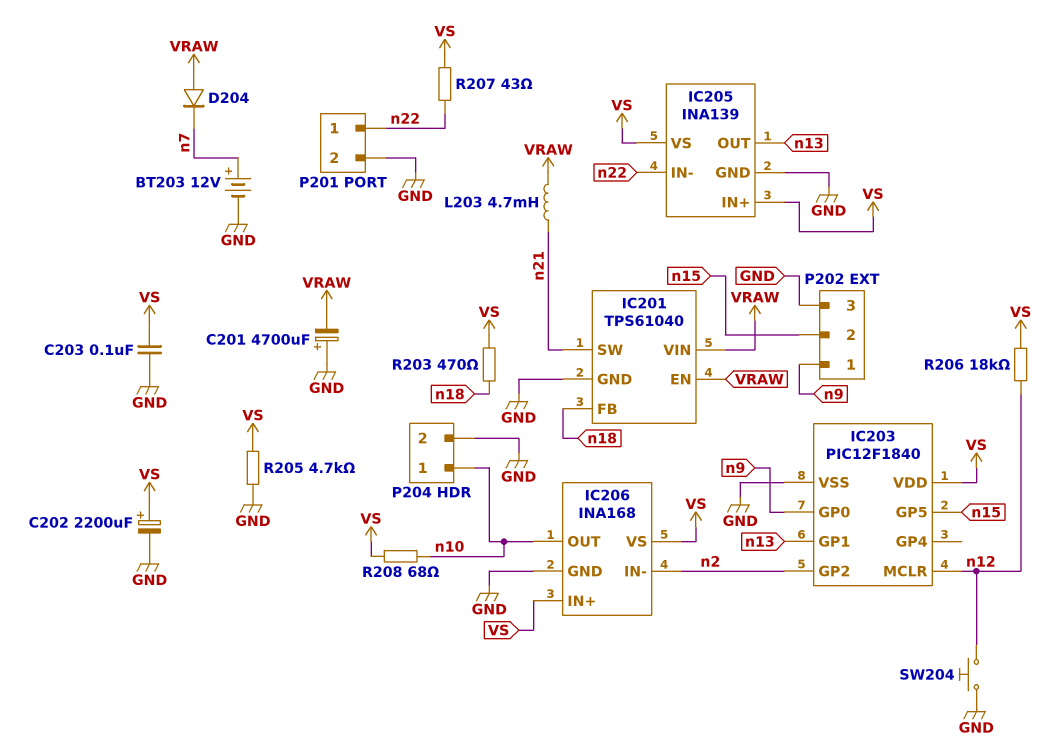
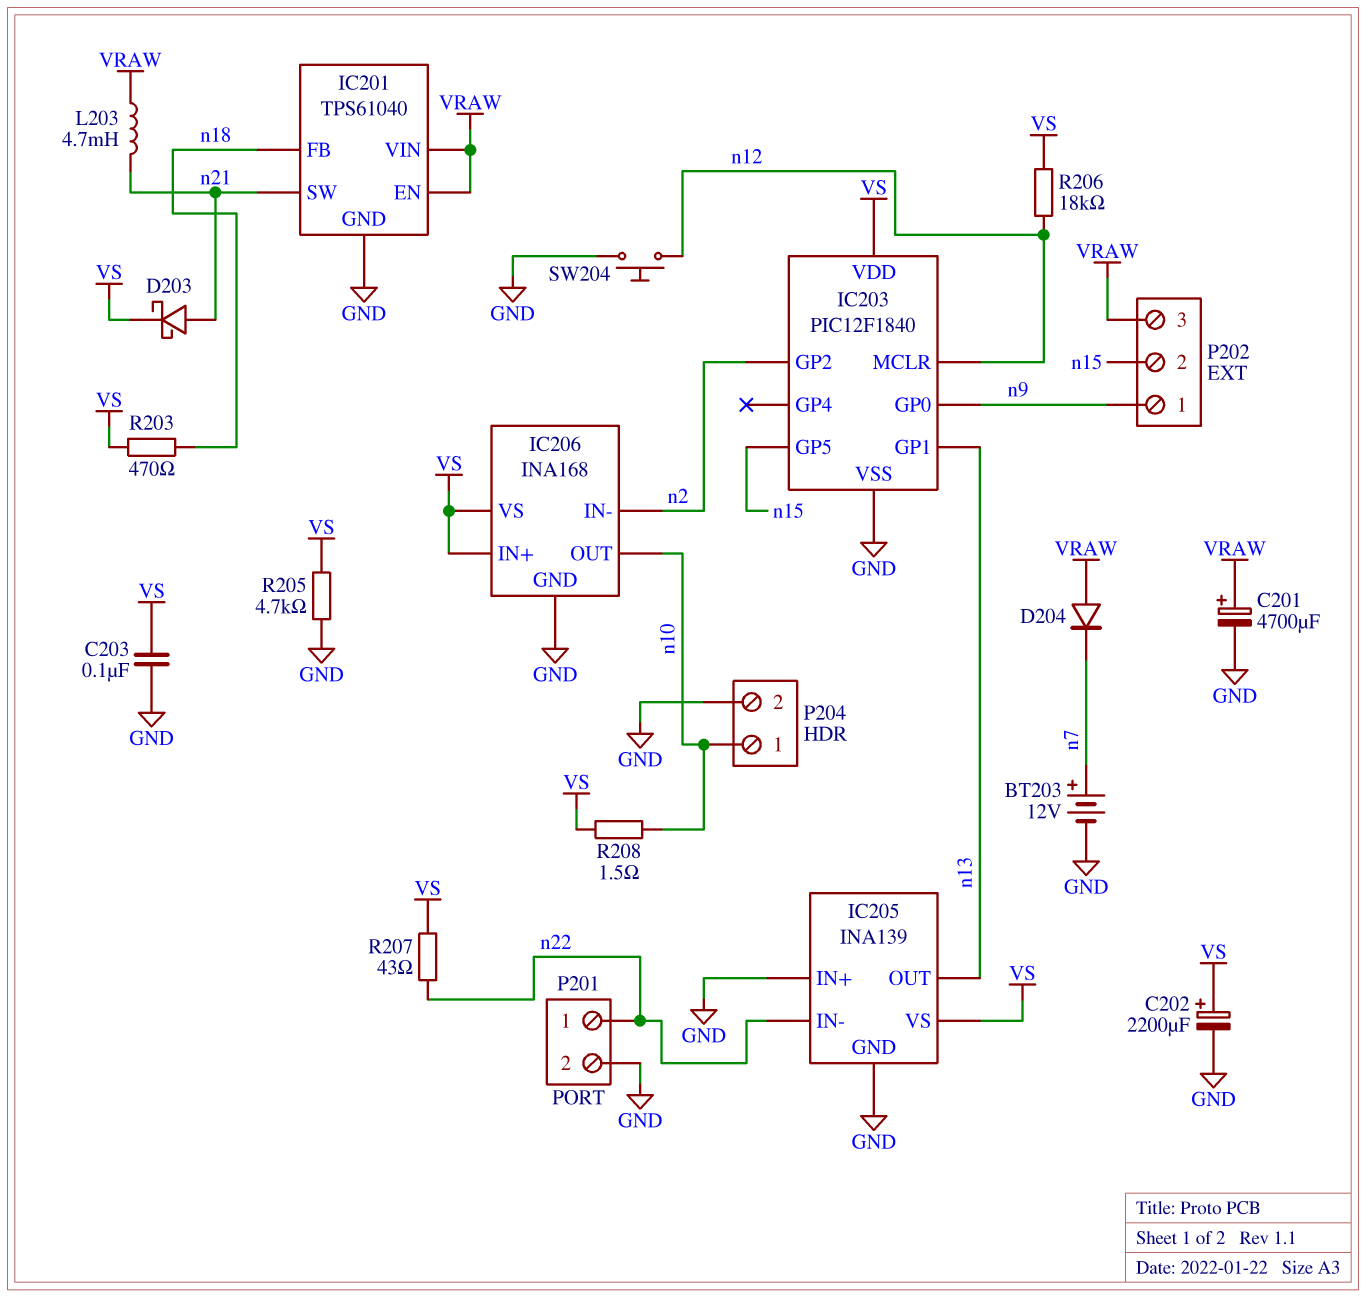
C201: 4700uF (plus GND, minus VRAW) -> 4700uF (plus VRAW, minus GND)
D203: none -> schottky (A n21, K VS)
IC205 pin IN+: VS -> GND
P202 pin 3: GND -> VRAW
R208: 68 (VS, n10) -> 1.5 (VS, n10)

